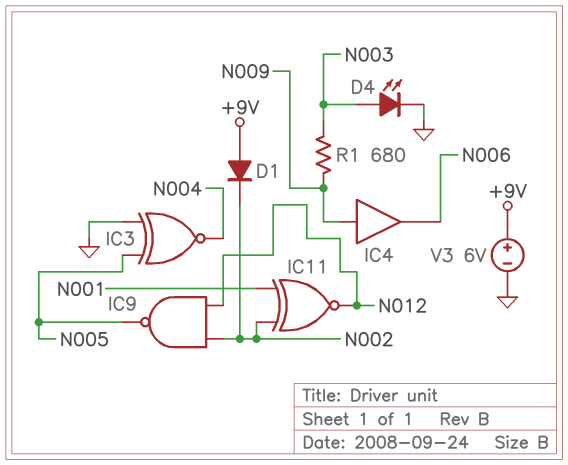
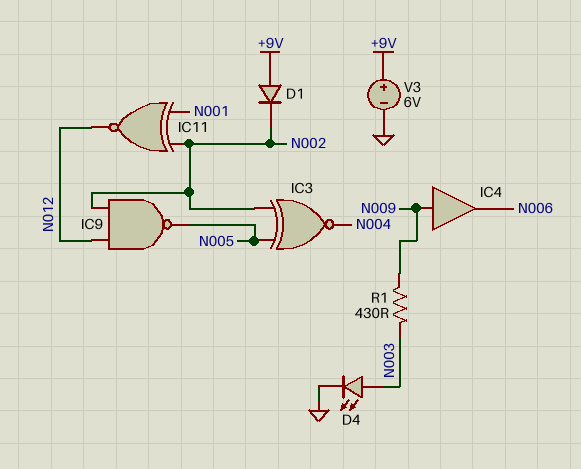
IC3: XNOR (in GND, in N005, out N004) -> XNOR (in N002, in N005, out N004)
R1: 680 (N003, N009) -> 430 (N003, N009)

